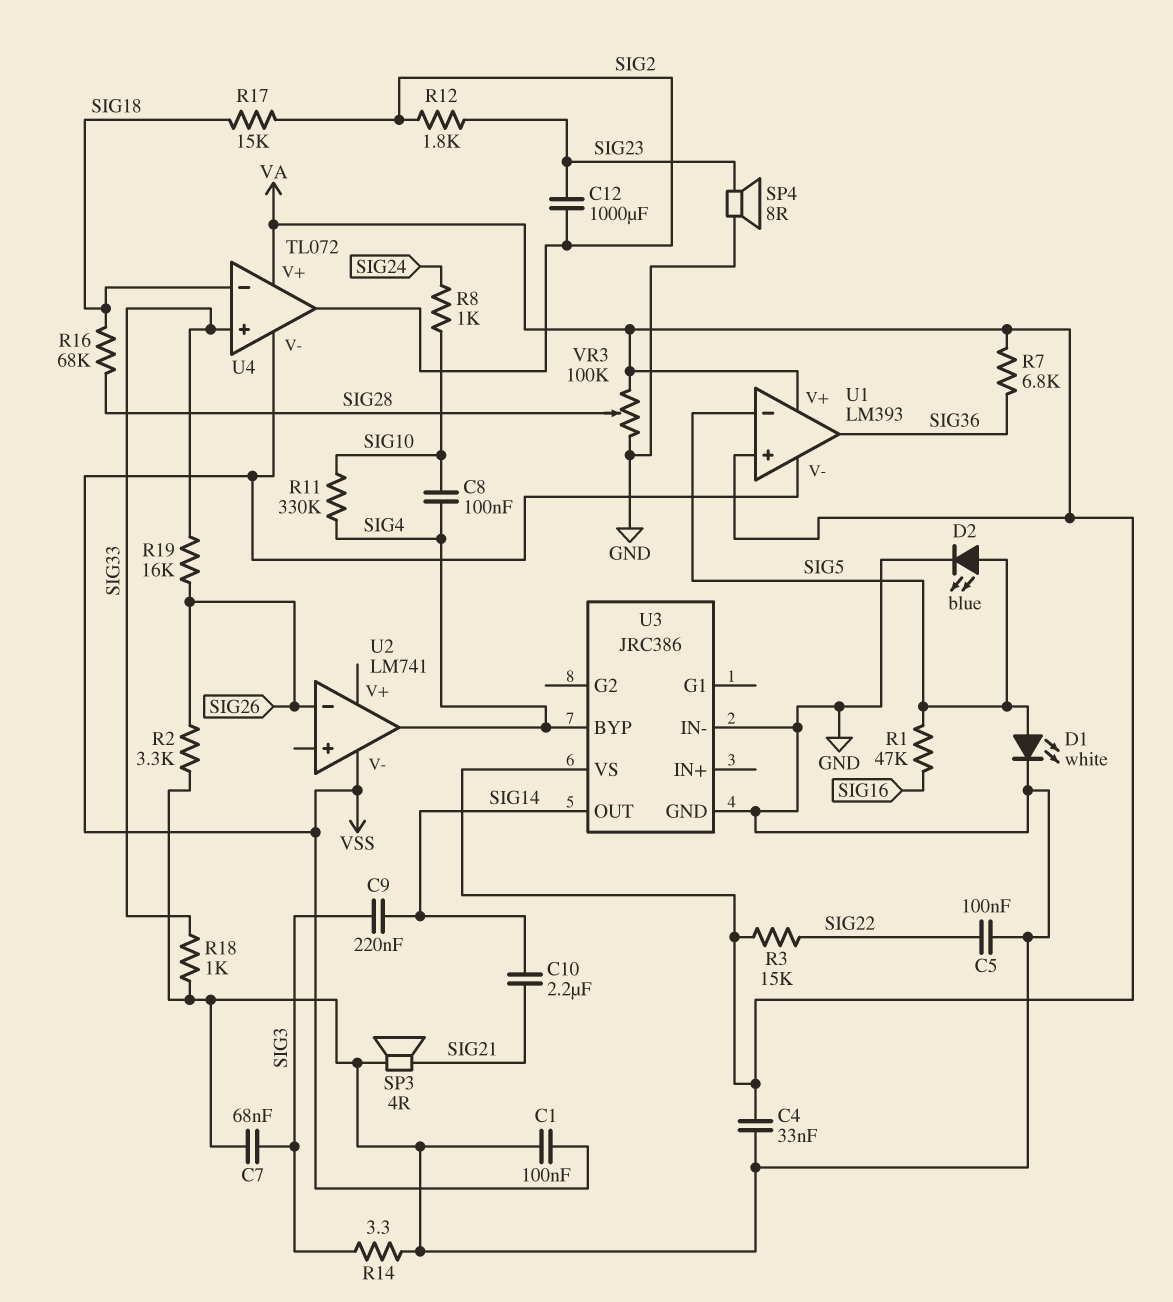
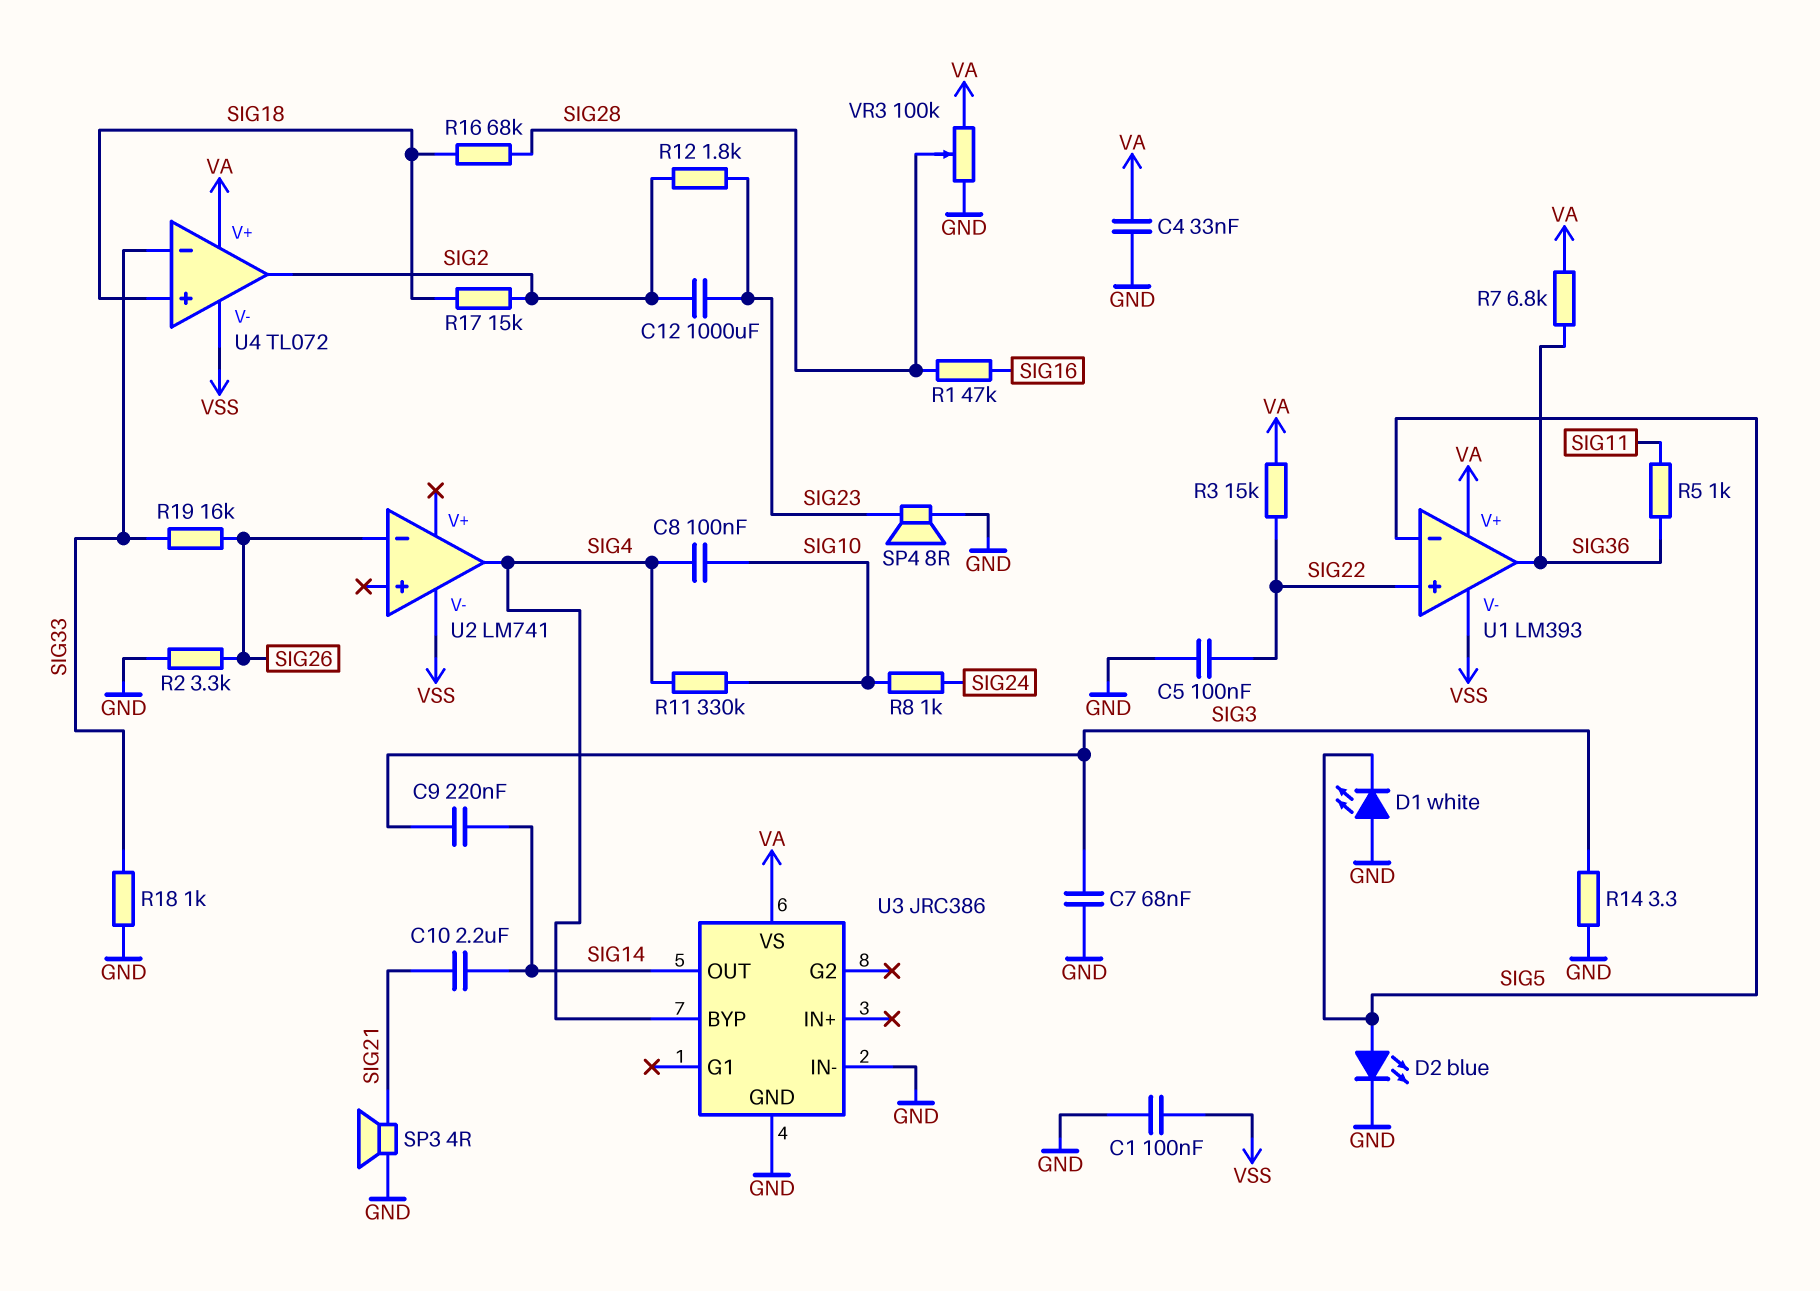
D1: LED white (A SIG5, K GND) -> LED white (A GND, K SIG5)
R1: 47k (SIG5, SIG16) -> 47k (SIG16, SIG28)
R5: none -> 1k (SIG11, SIG36)
U1 pin in+: VA -> SIG22
U4 pin in+: SIG33 -> SIG18
U4 pin in-: SIG18 -> SIG33

